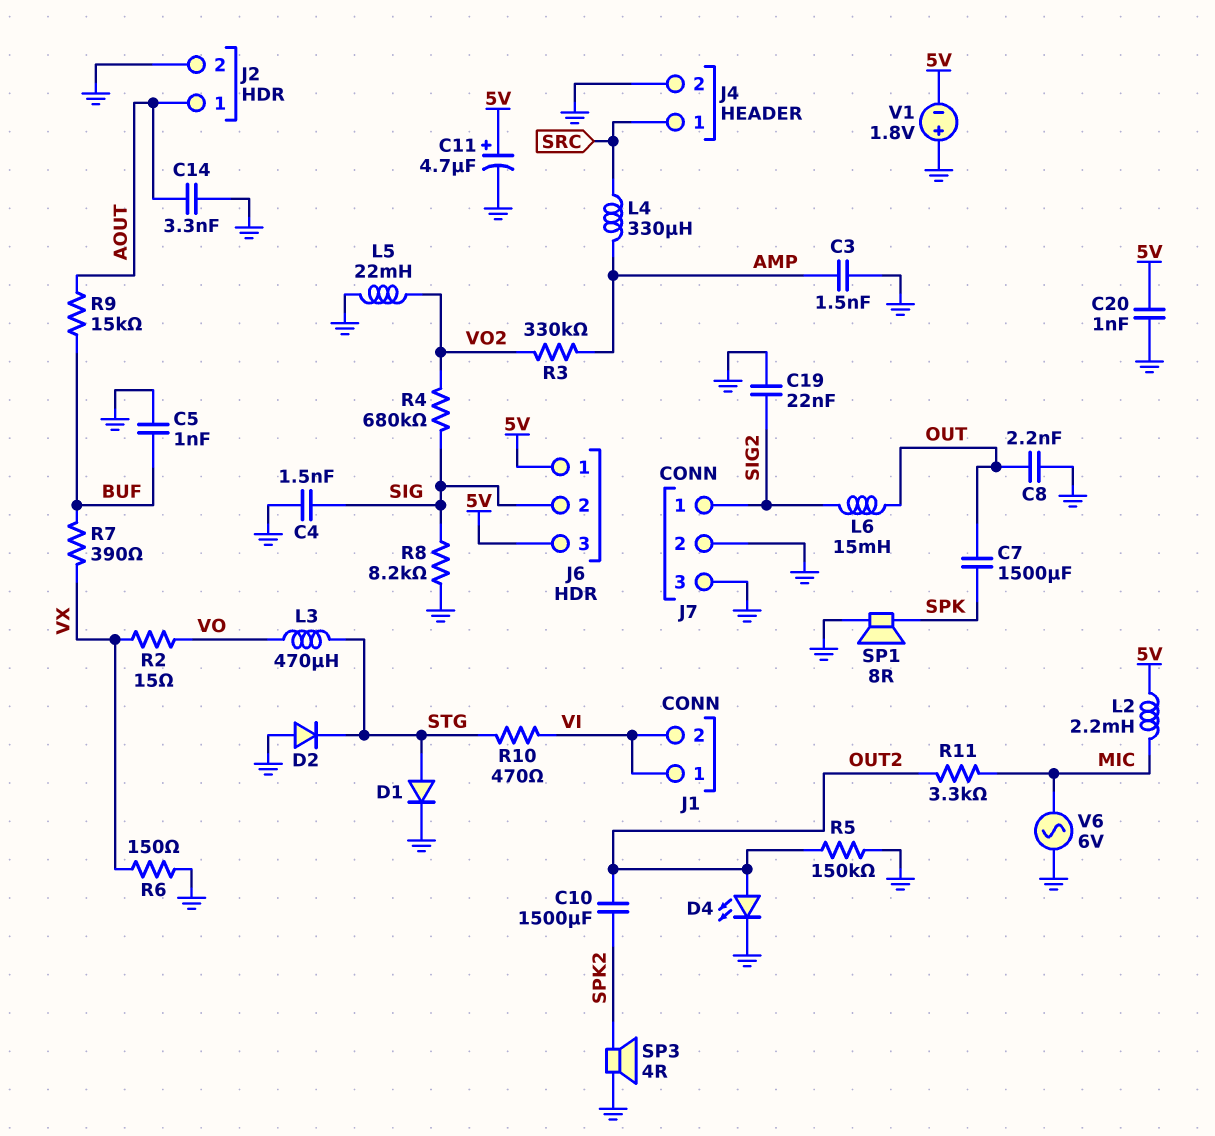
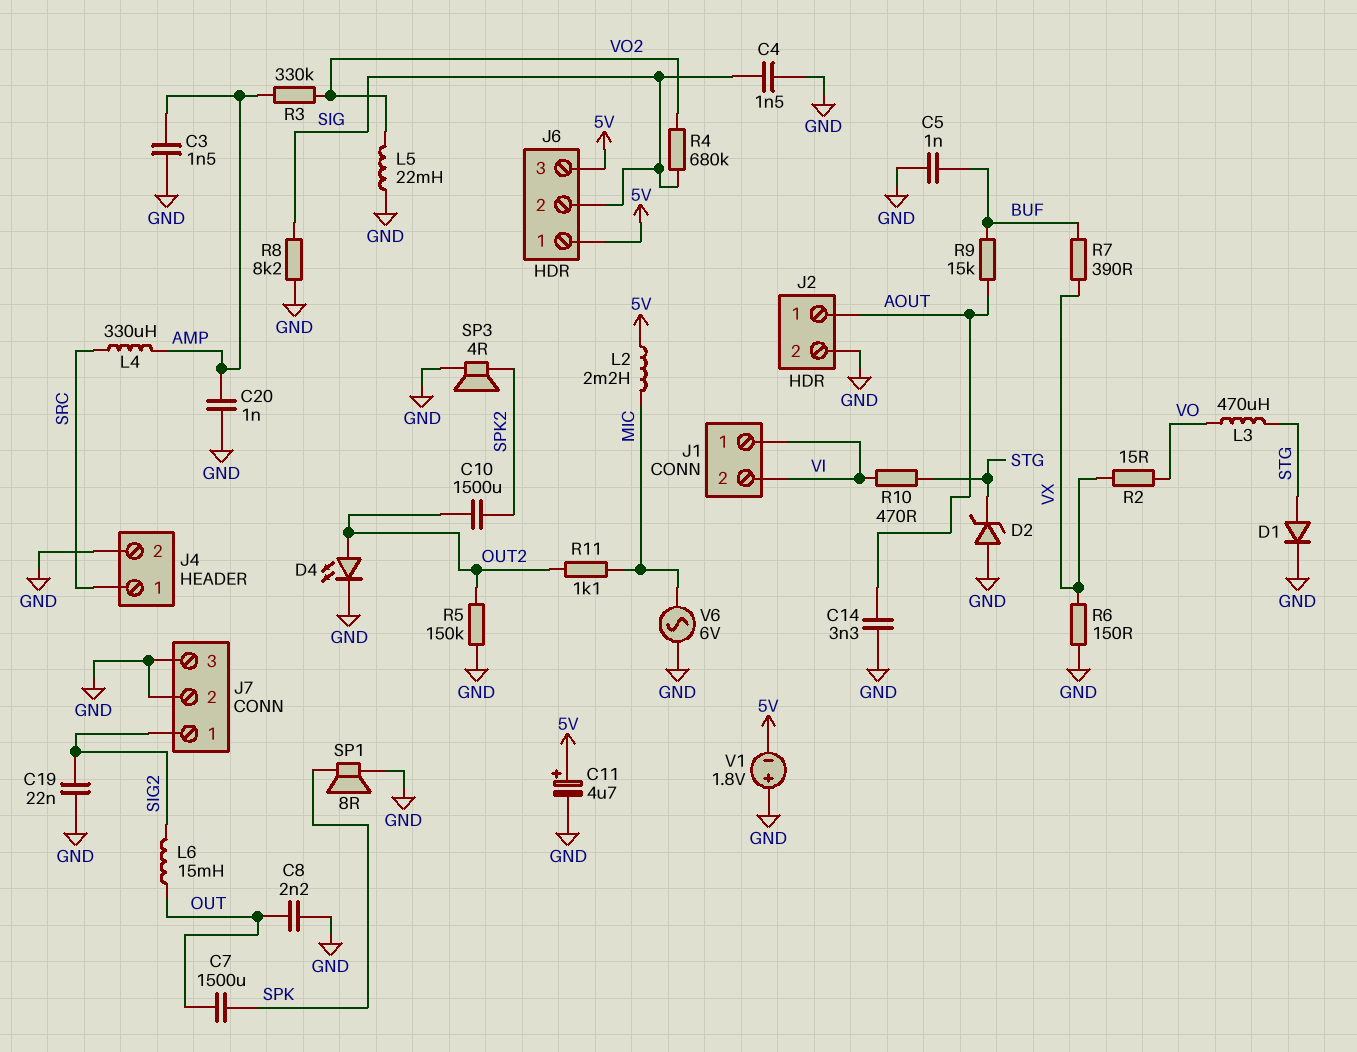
C20: 1nF (5V, GND) -> 1nF (AMP, GND)
D2: diode (A GND, K STG) -> zener (A GND, K STG)
R11: 3.3k (MIC, OUT2) -> 1.1k (MIC, OUT2)

